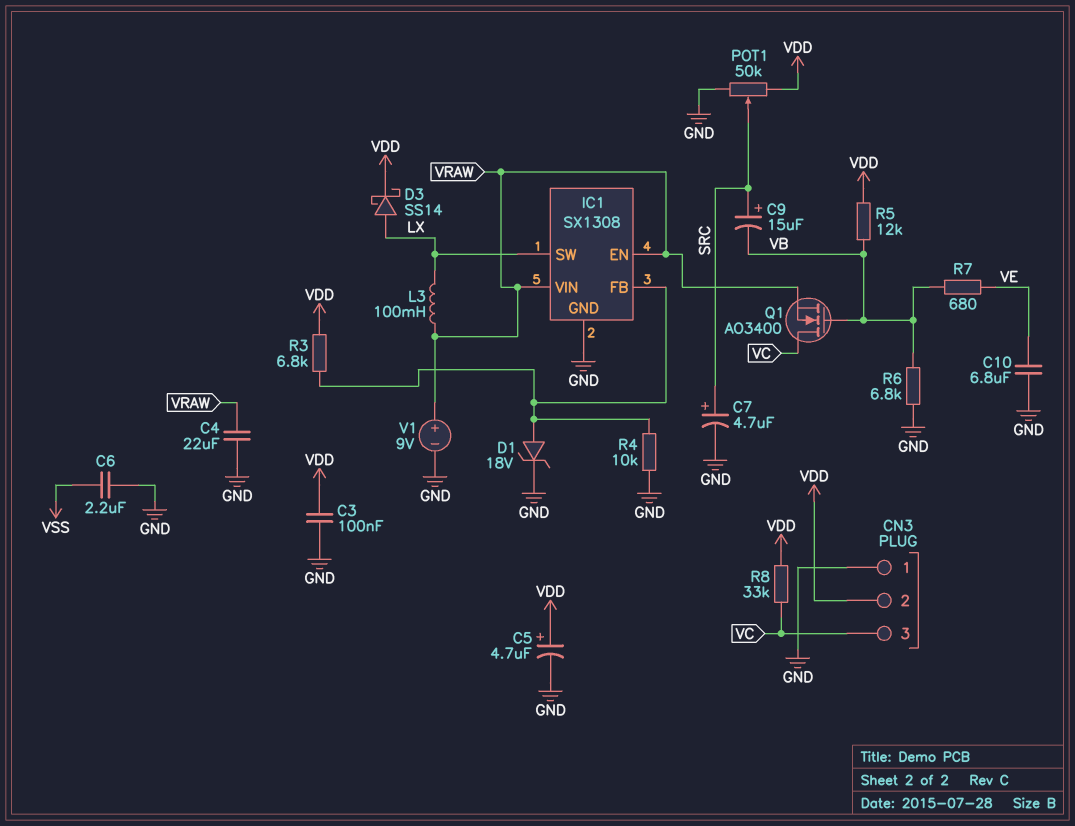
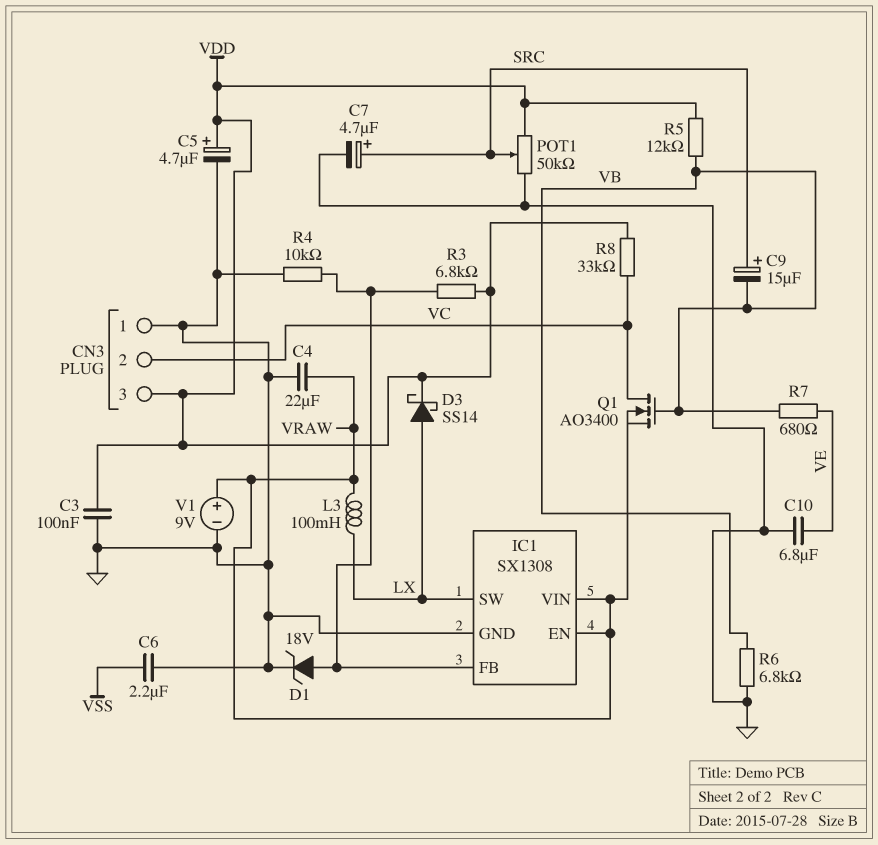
CN3 pin 2: VDD -> VC
CN3 pin 3: VC -> VDD

